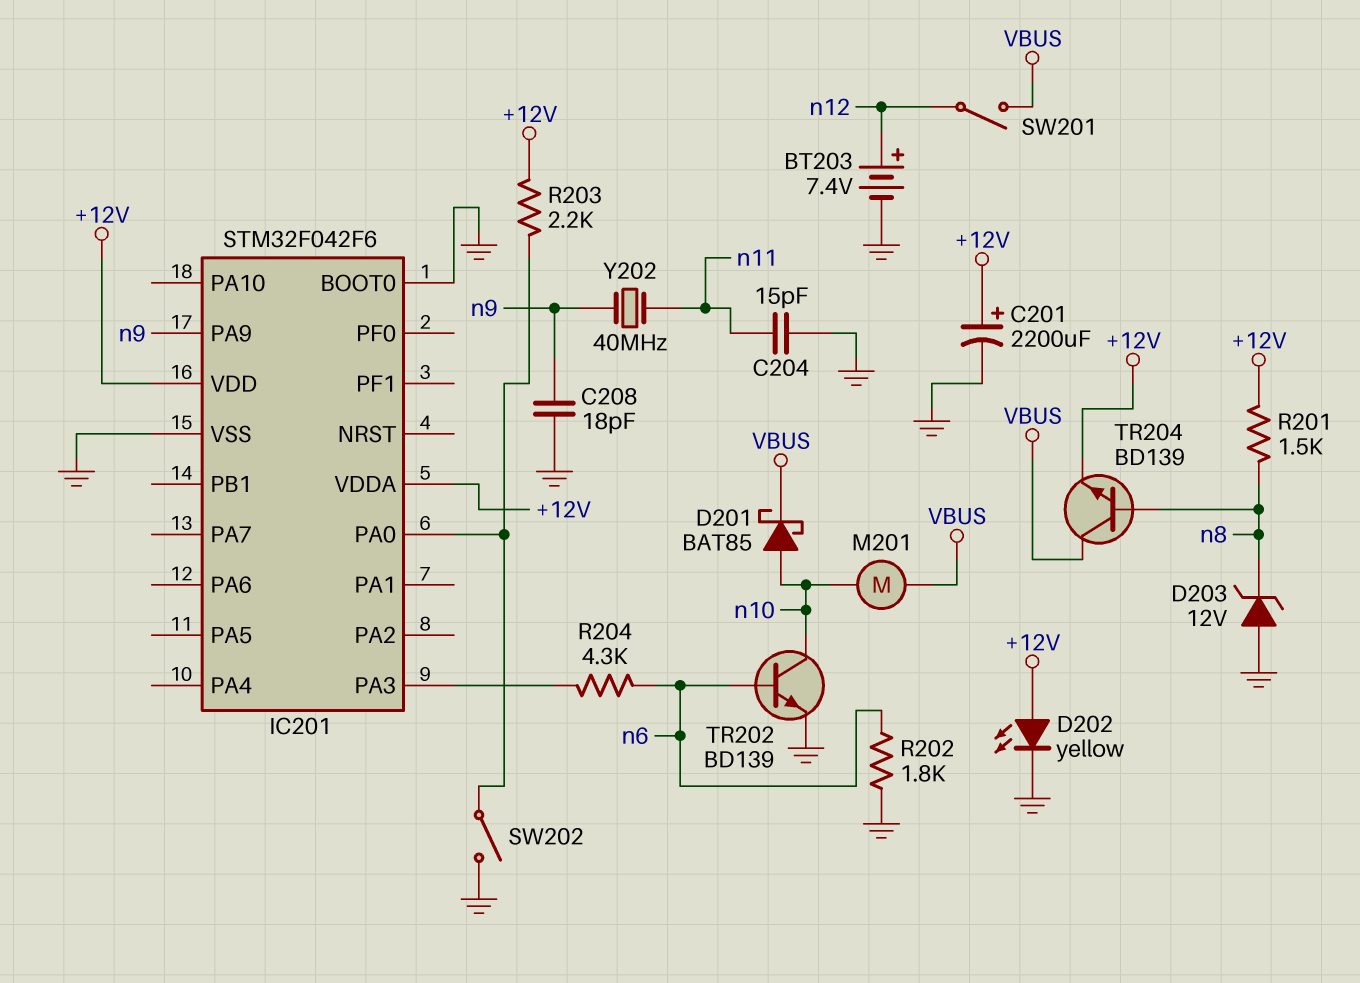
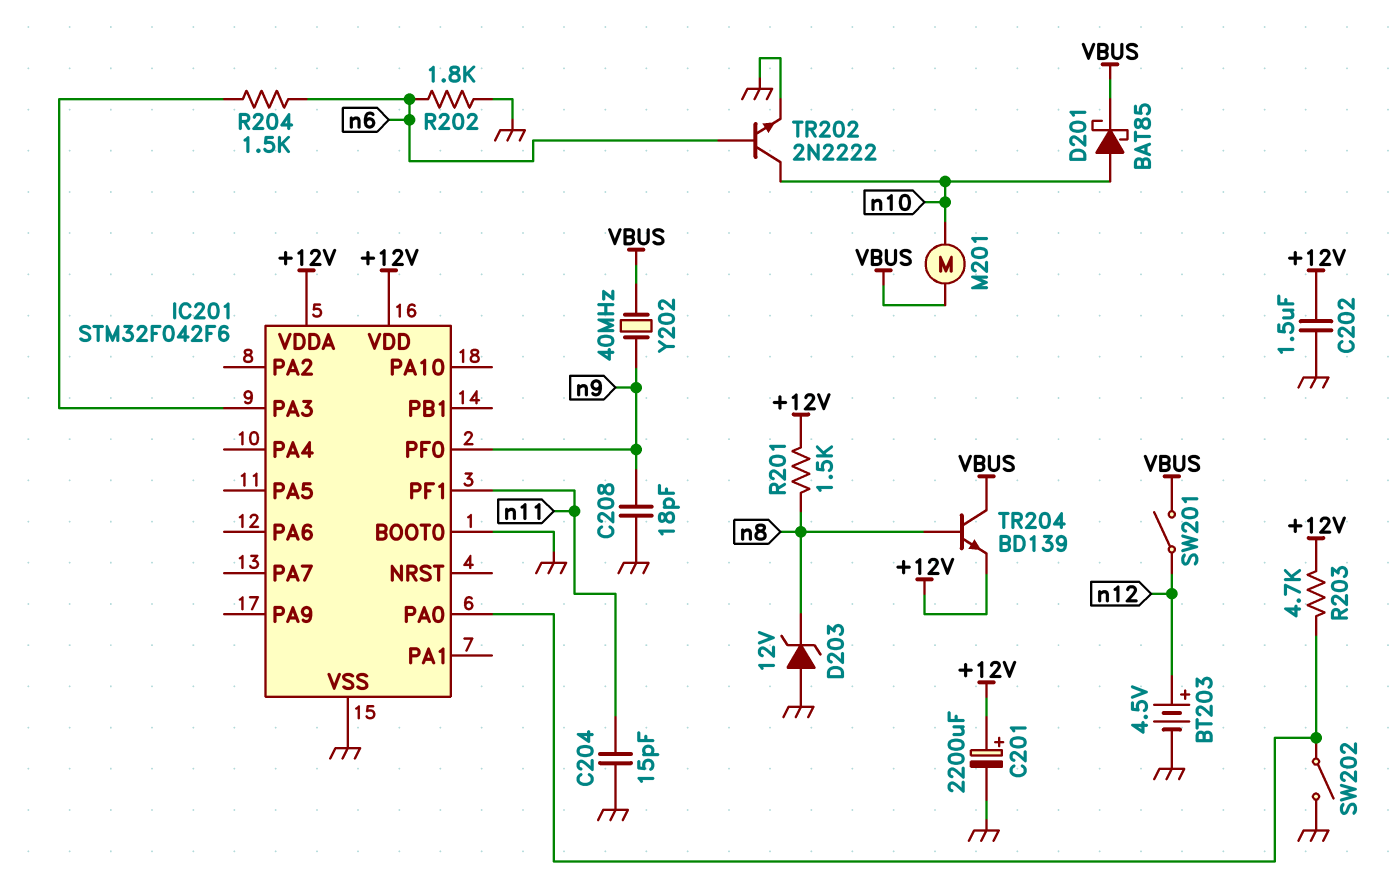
BT203: 7.4V (plus n12, minus GND) -> 4.5V (plus n12, minus GND)
C202: none -> 1.5uF (+12V, GND)
D202: LED yellow (A +12V, K GND) -> none
IC201 pin PA9: n9 -> none
IC201 pin PF0: none -> n9
IC201 pin PF1: none -> n11
R203: 2.2k (+12V, IC201/PA0) -> 4.7k (+12V, IC201/PA0)
R204: 4.3k (IC201/PA3, n6) -> 1.5k (IC201/PA3, n6)
TR202: NPN BD139 (B n6, C n10, E GND) -> NPN 2N2222 (B n6, C n10, E GND)
Y202: 40MHz (n9, n11) -> 40MHz (VBUS, n9)

